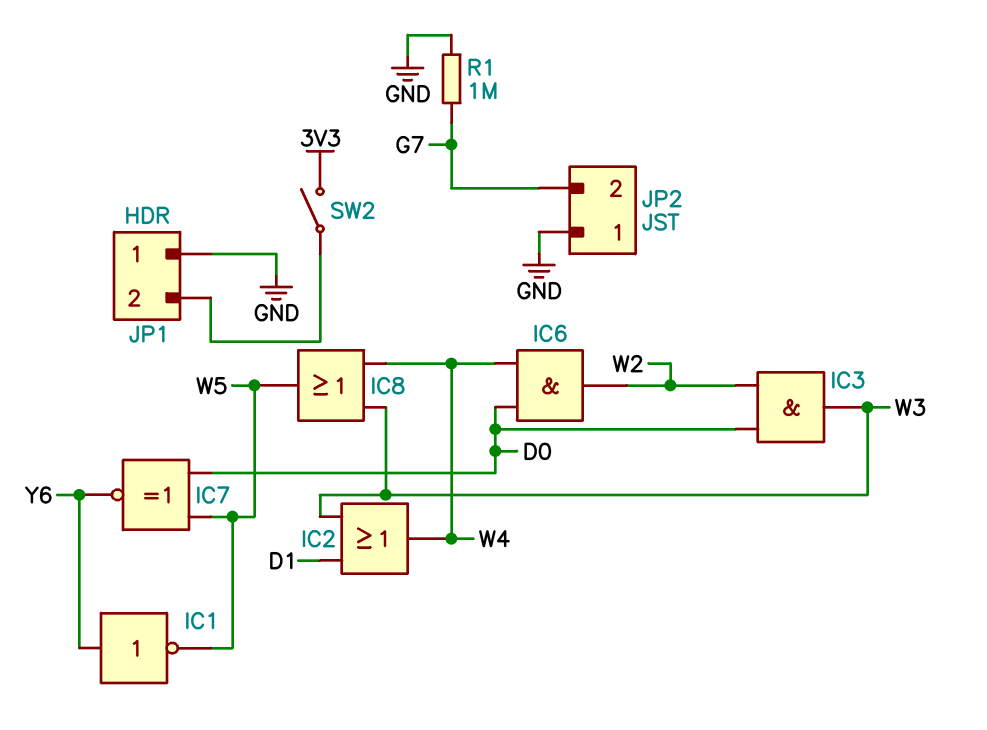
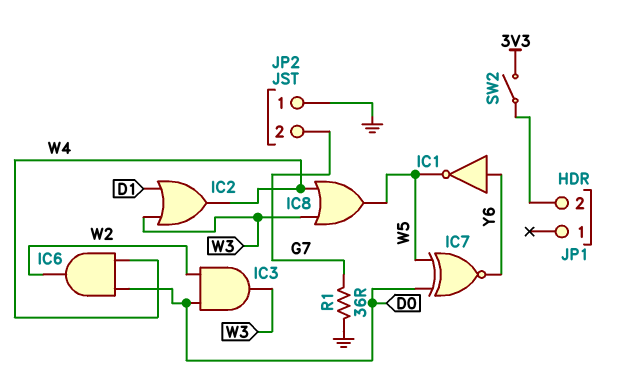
JP1 pin 1: GND -> none
R1: 1M (G7, GND) -> 36 (G7, GND)

